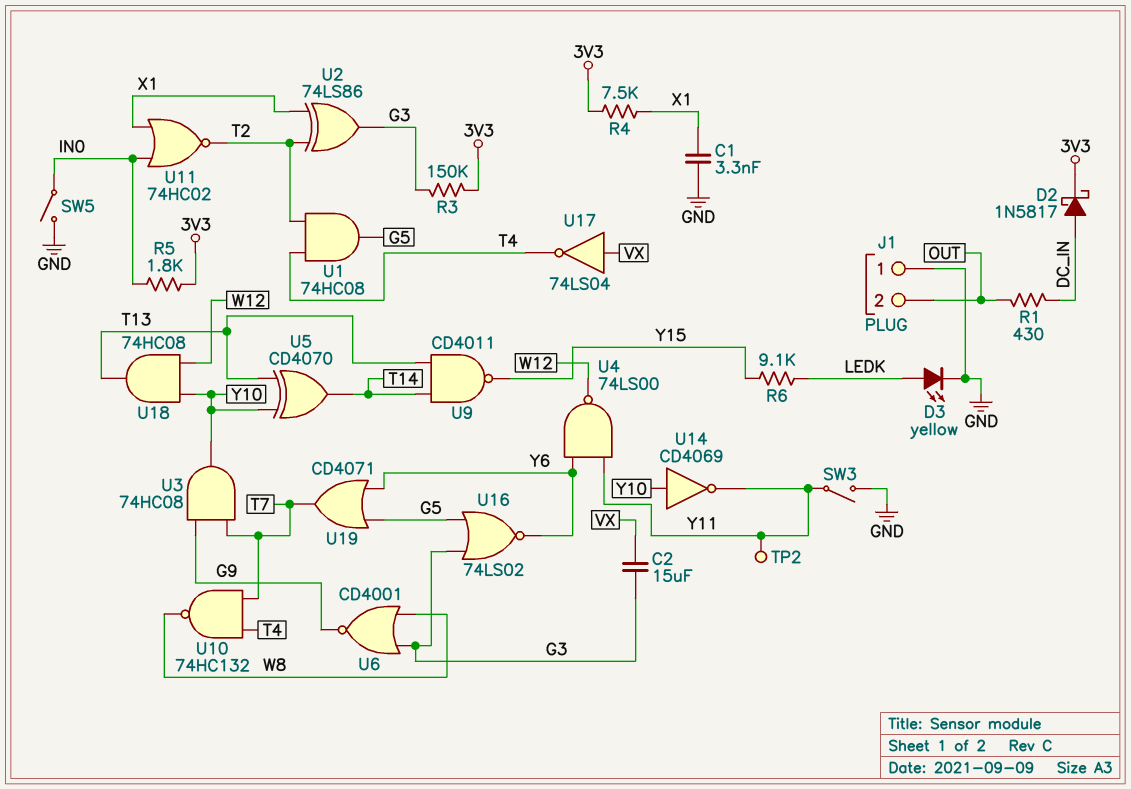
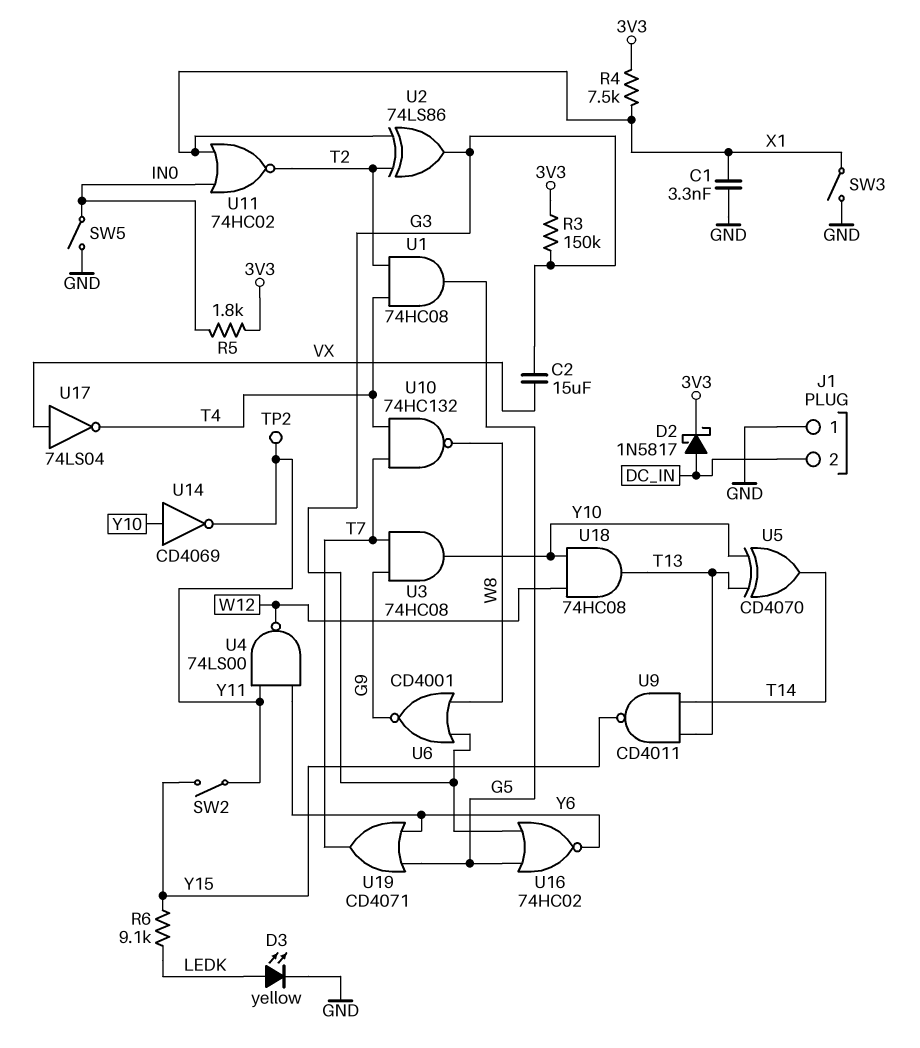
J1 pin 2: OUT -> DC_IN
R1: 430 (DC_IN, OUT) -> none
SW2: none -> switch (Y11, Y15)
SW3: switch (GND, Y11) -> switch (GND, X1)
U16: NOR 74LS02 (in G3, in G5, out Y6) -> NOR 74HC02 (in G3, in G5, out Y6)

